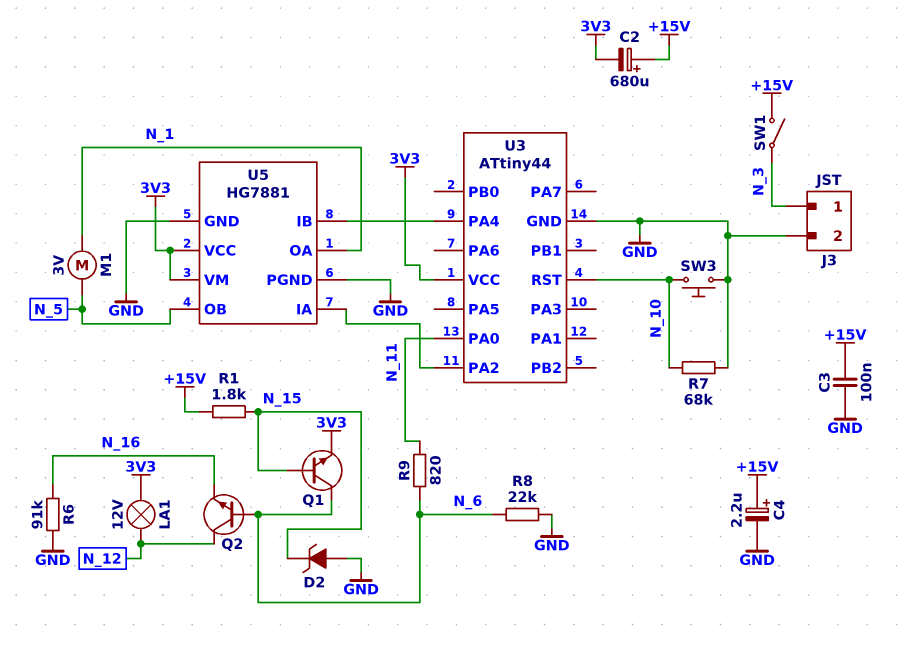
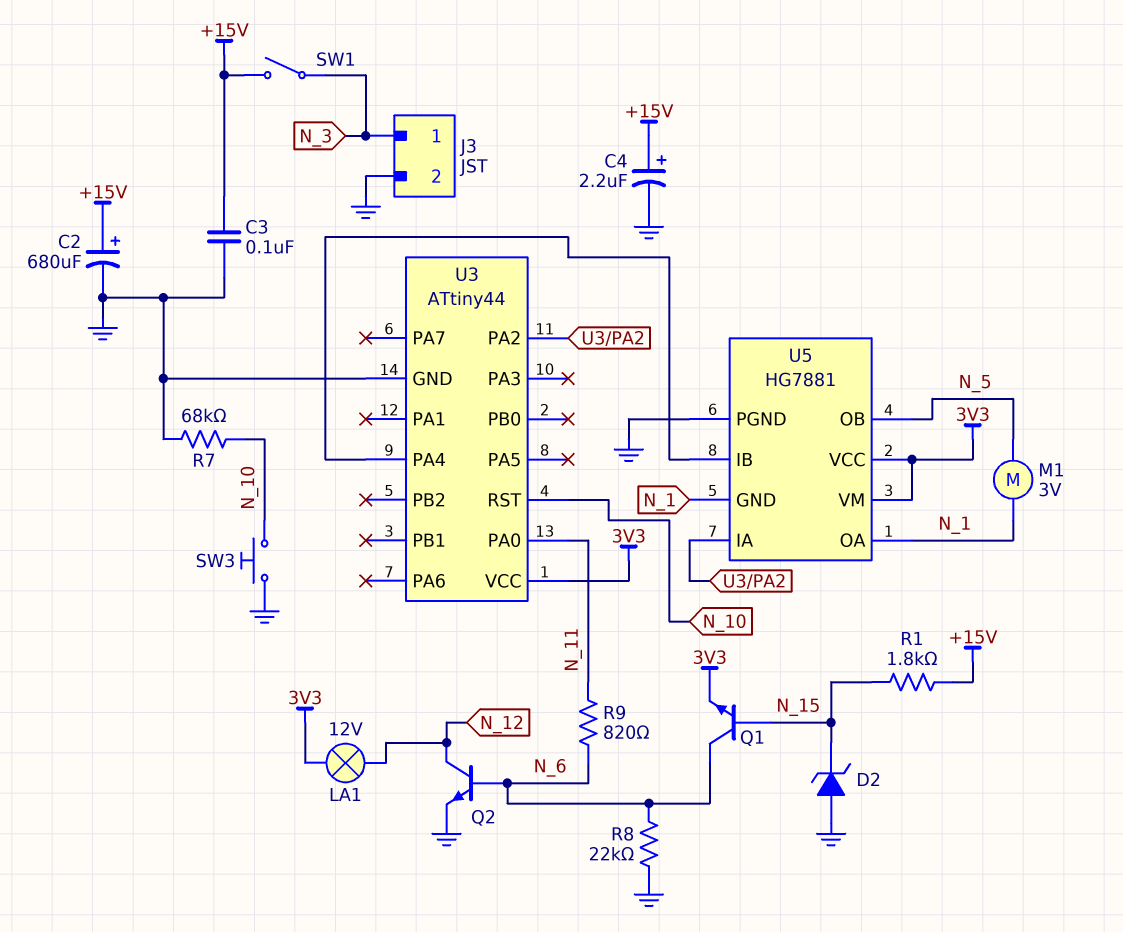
C2: 680uF (plus +15V, minus 3V3) -> 680uF (plus +15V, minus GND)
Q2: NPN (B N_6, C N_12, E N_16) -> NPN (B N_6, C N_12, E GND)
R6: 91k (GND, N_16) -> none
U5 pin GND: GND -> N_1

